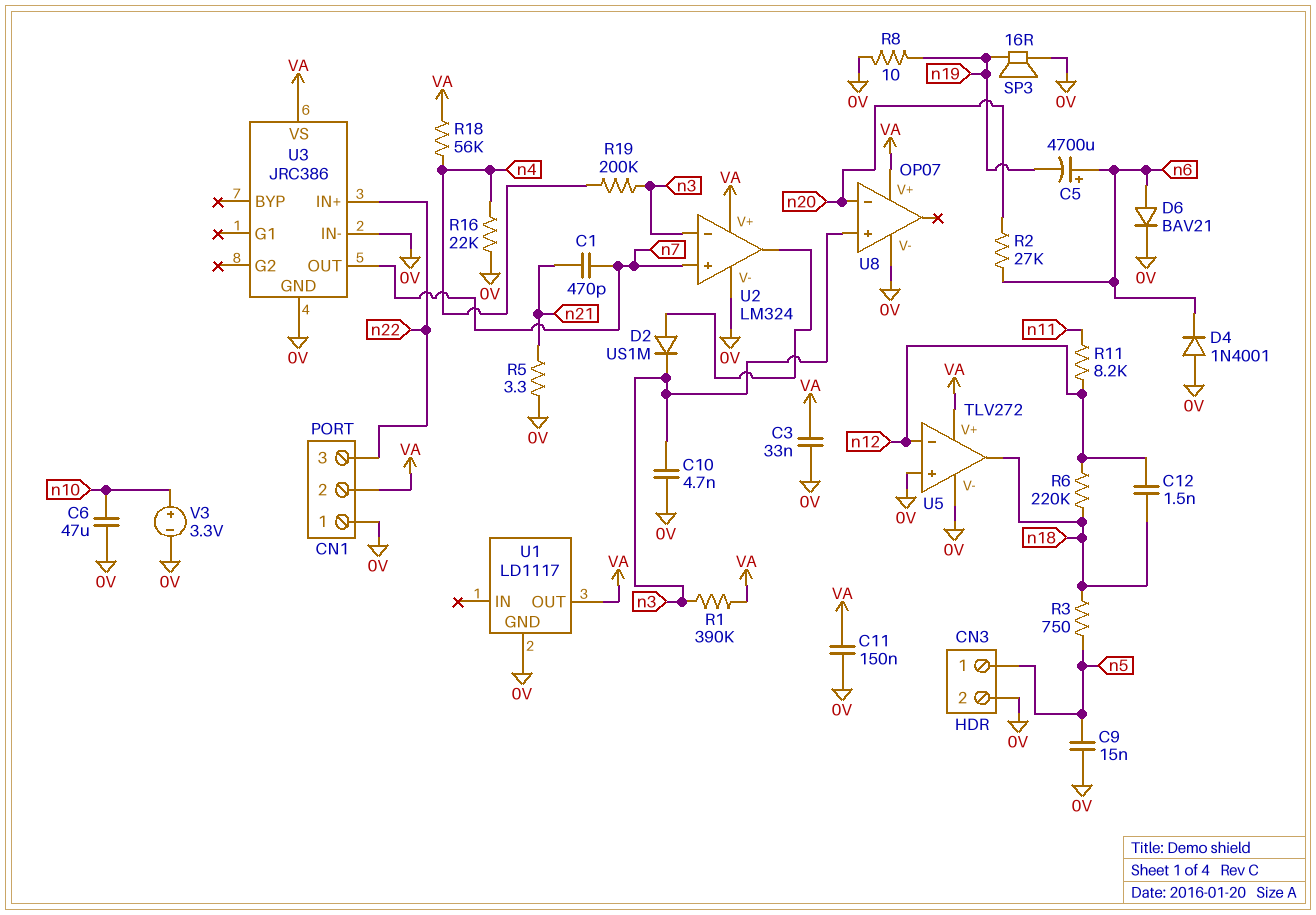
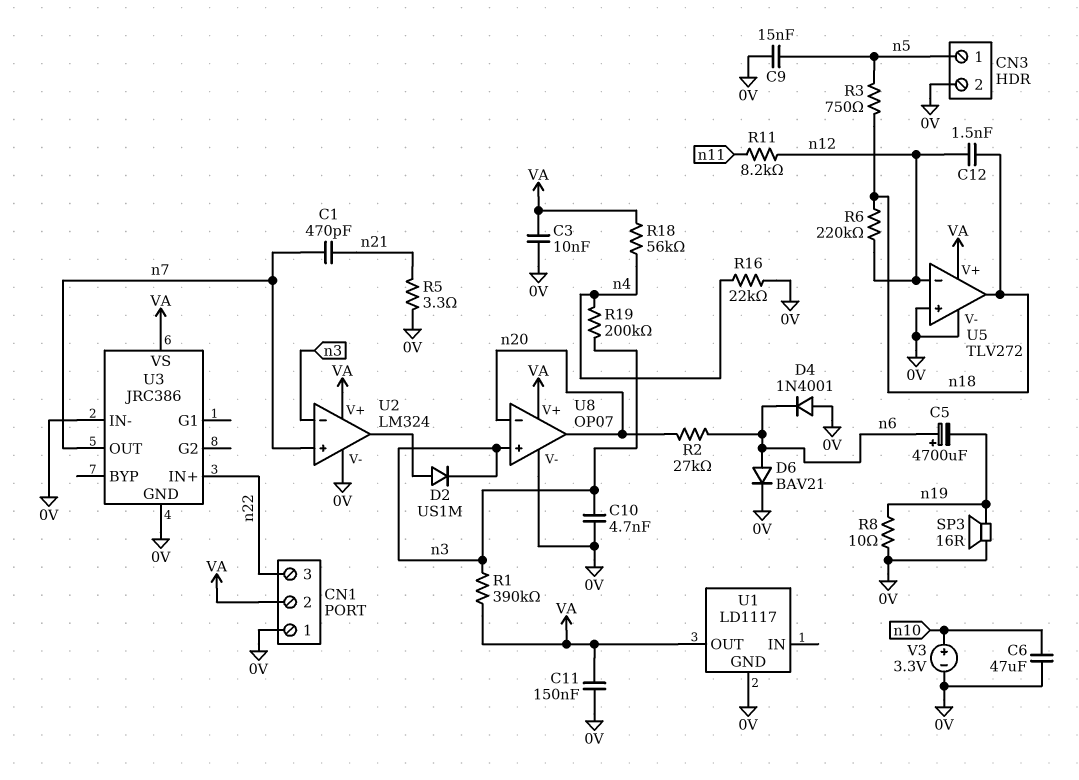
C3: 33nF (0V, VA) -> 10nF (0V, VA)
U8 pin out: none -> n20

